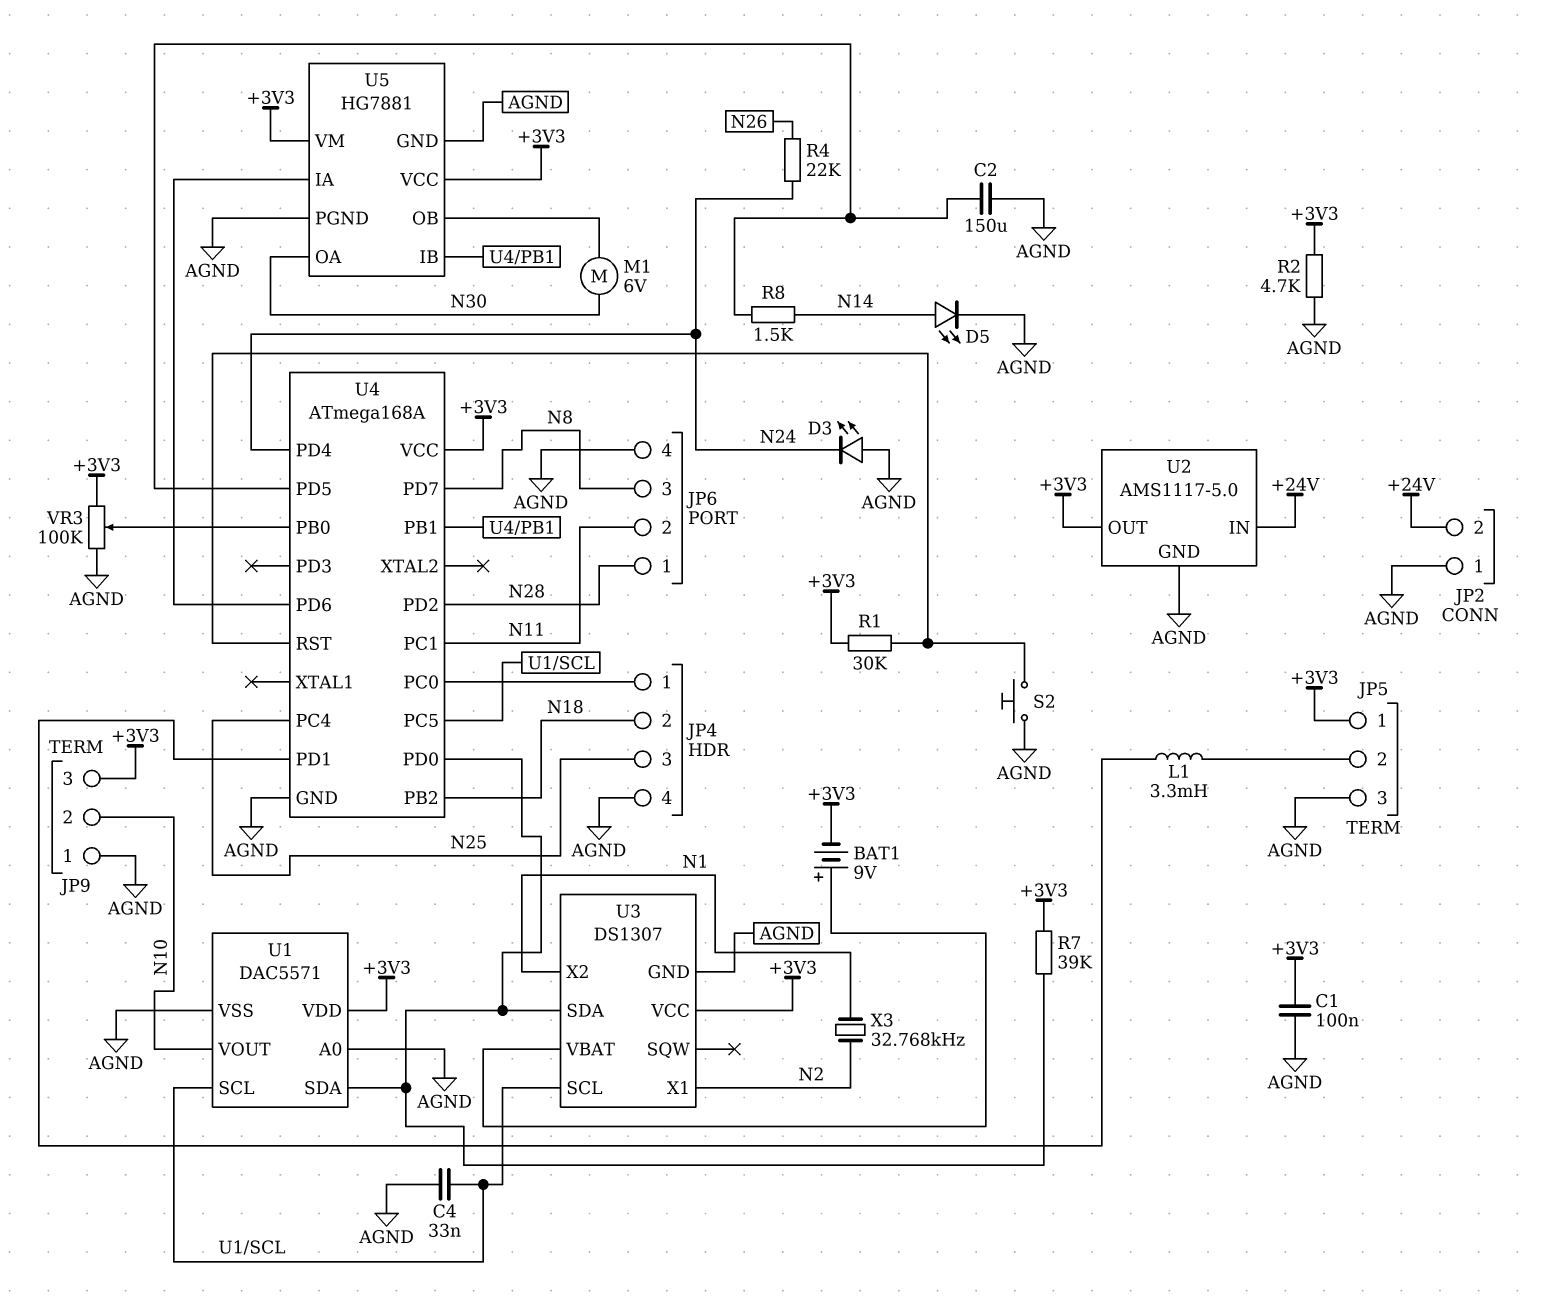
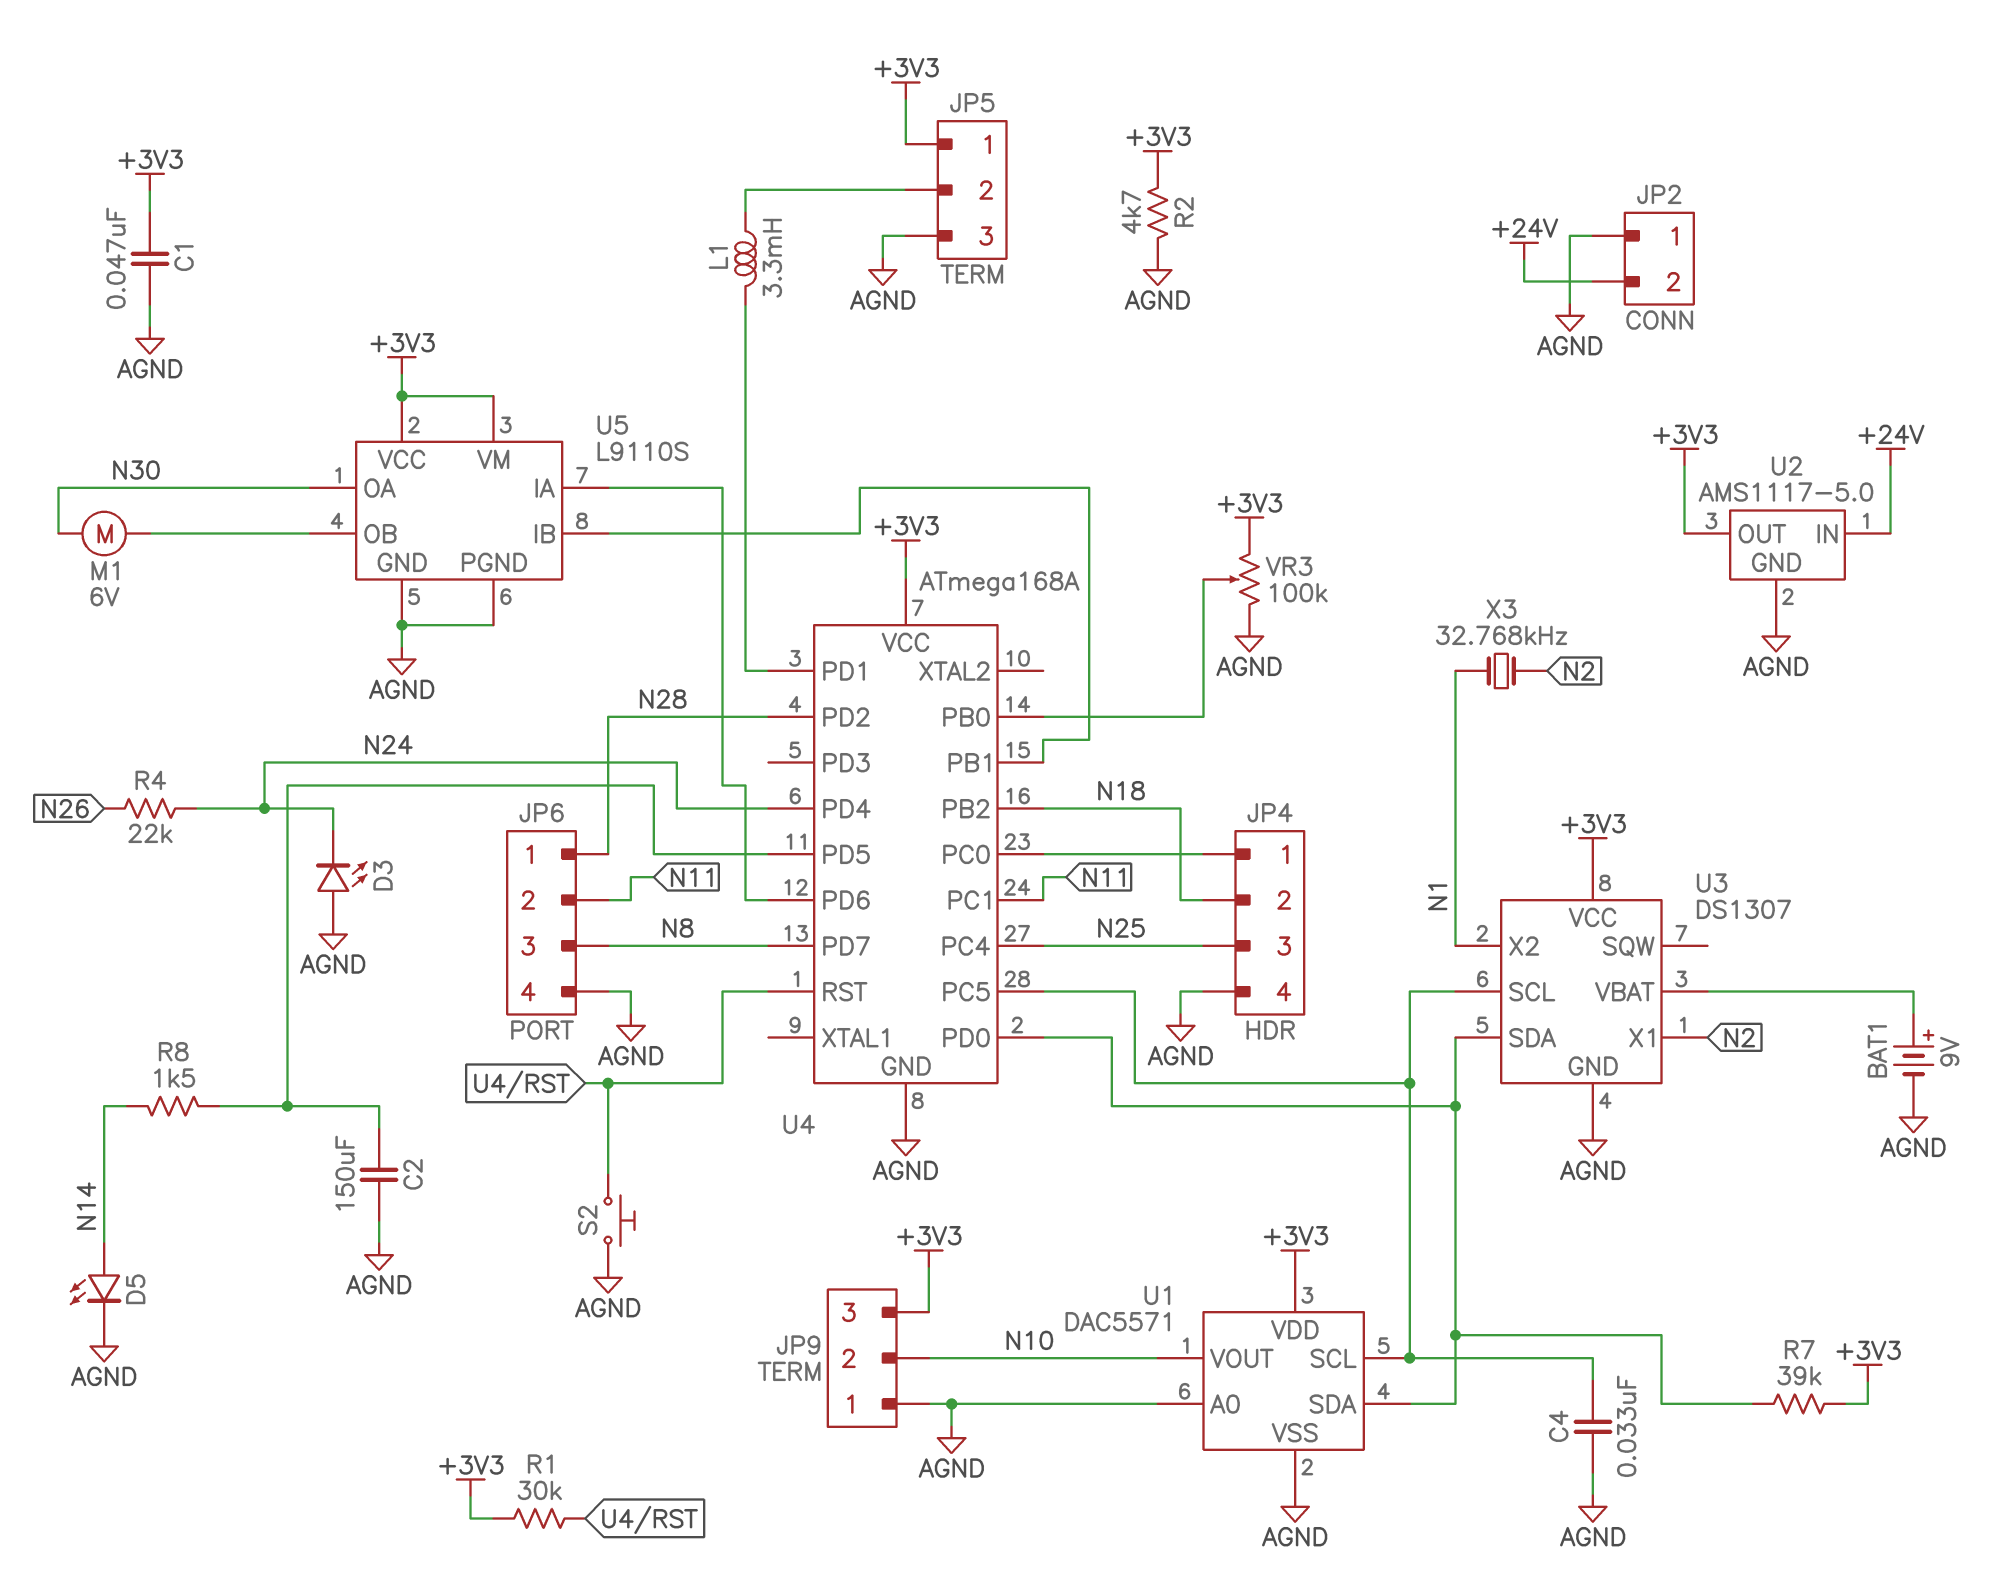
BAT1: 9V (plus U3/VBAT, minus +3V3) -> 9V (plus U3/VBAT, minus AGND)
C1: 100nF (+3V3, AGND) -> 47nF (+3V3, AGND)
U5: HG7881 -> L9110S

